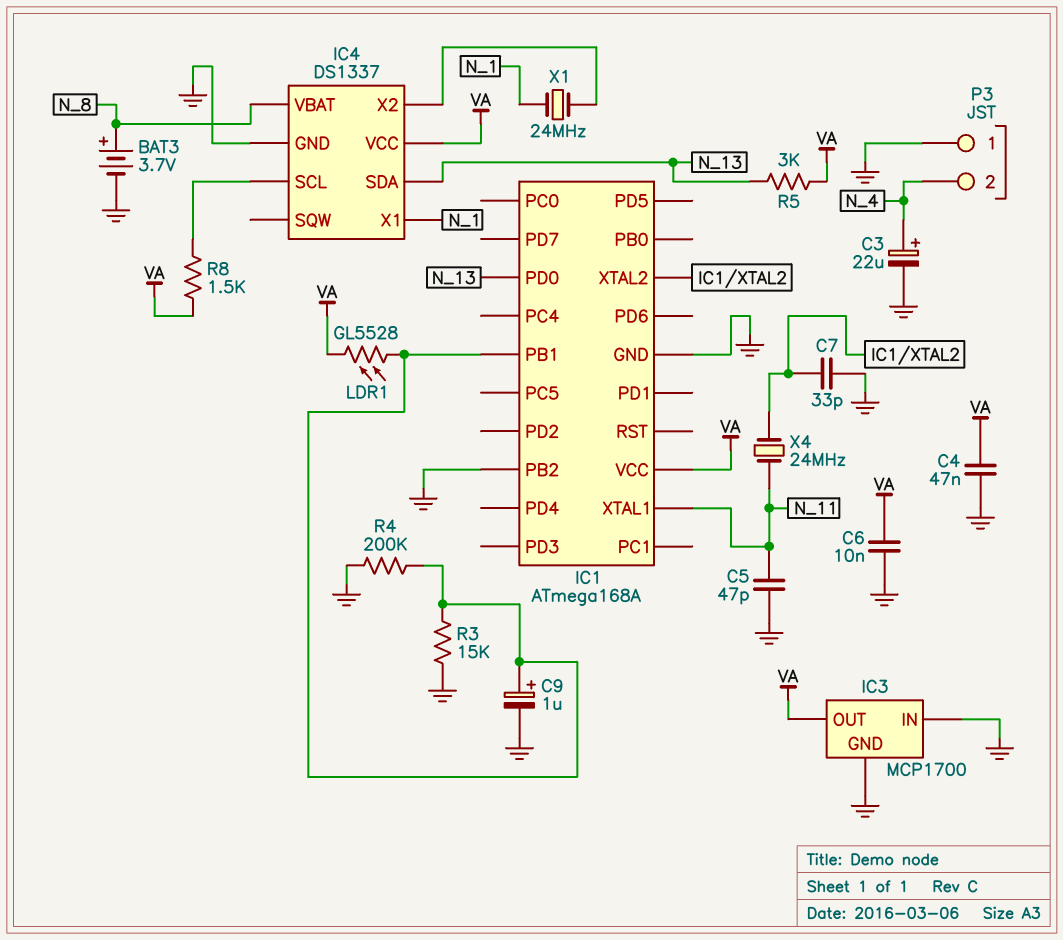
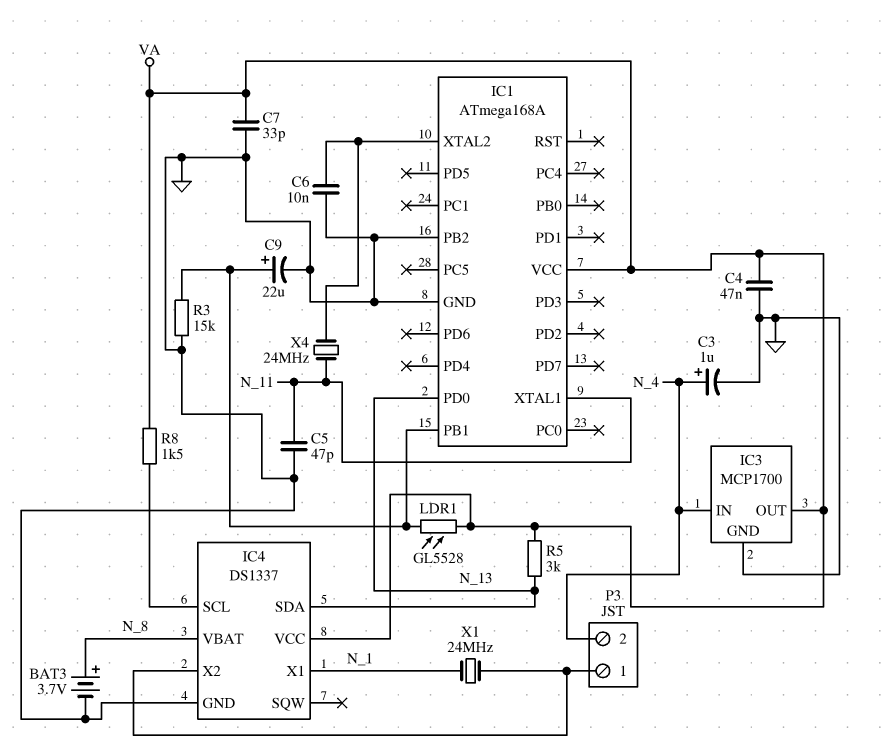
C3: 22uF (plus N_4, minus GND) -> 1uF (plus N_4, minus GND)
C6: 10nF (GND, VA) -> 10nF (GND, IC1/XTAL2)
C7: 33pF (GND, IC1/XTAL2) -> 33pF (GND, VA)
C9: 1uF (plus IC1/PB1, minus GND) -> 22uF (plus IC1/PB1, minus GND)
IC3 pin IN: GND -> N_4
P3 pin 1: GND -> IC4/X2
R4: 200k (GND, IC1/PB1) -> none

